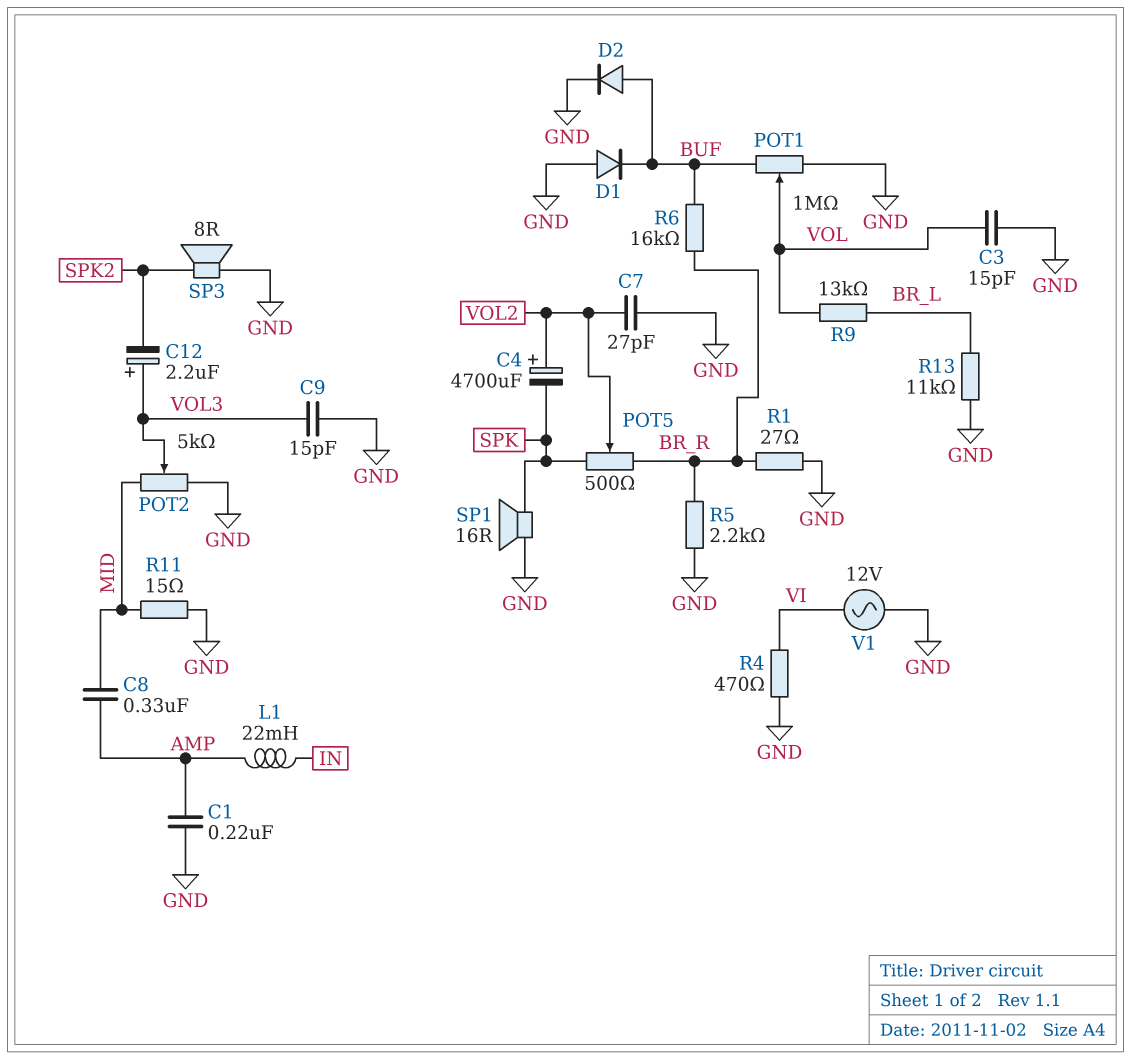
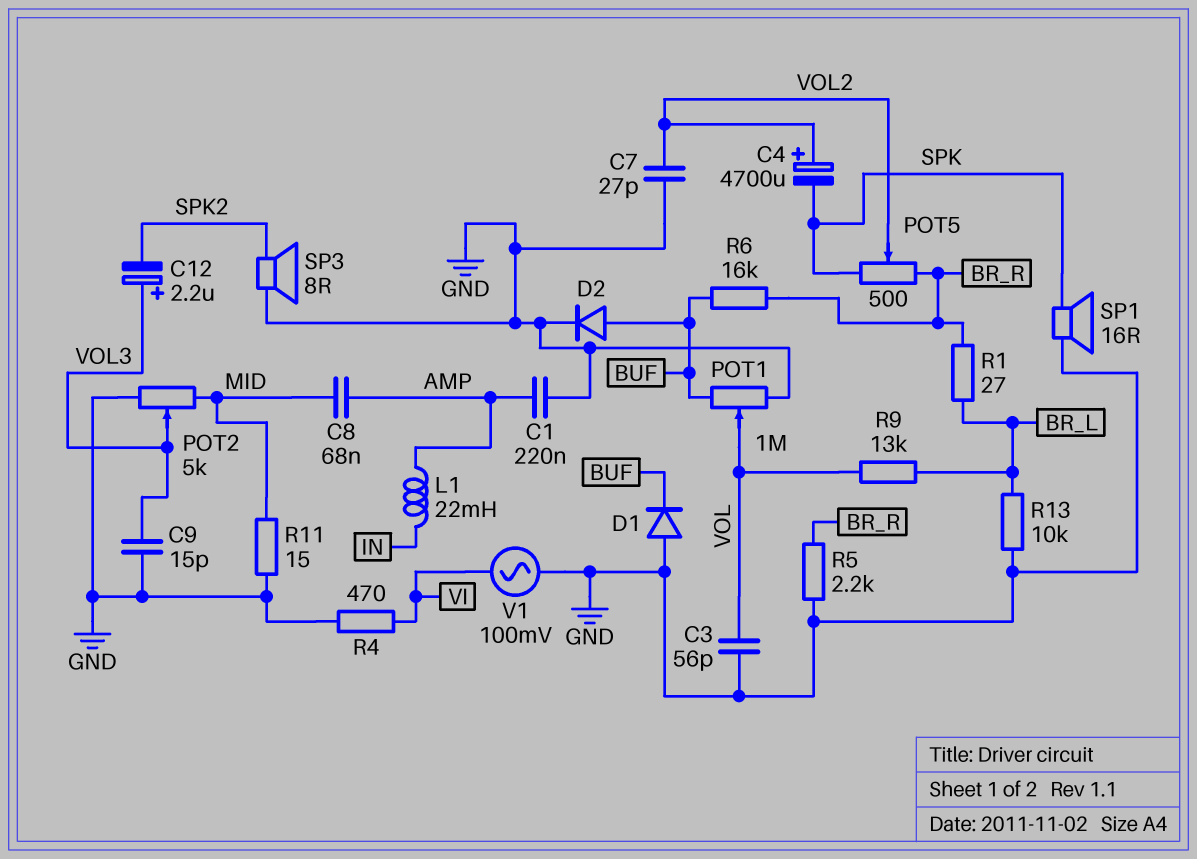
C3: 15pF (GND, VOL) -> 56pF (GND, VOL)
C8: 330nF (AMP, MID) -> 68nF (AMP, MID)
R1: 27 (BR_R, GND) -> 27 (BR_L, BR_R)
R13: 11k (BR_L, GND) -> 10k (BR_L, GND)
V1: AC 12V (GND, VI) -> AC 100mV (GND, VI)

